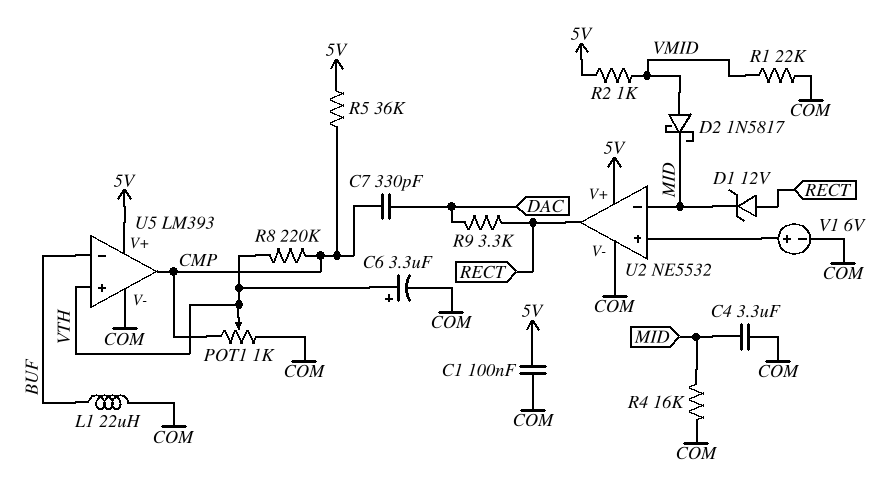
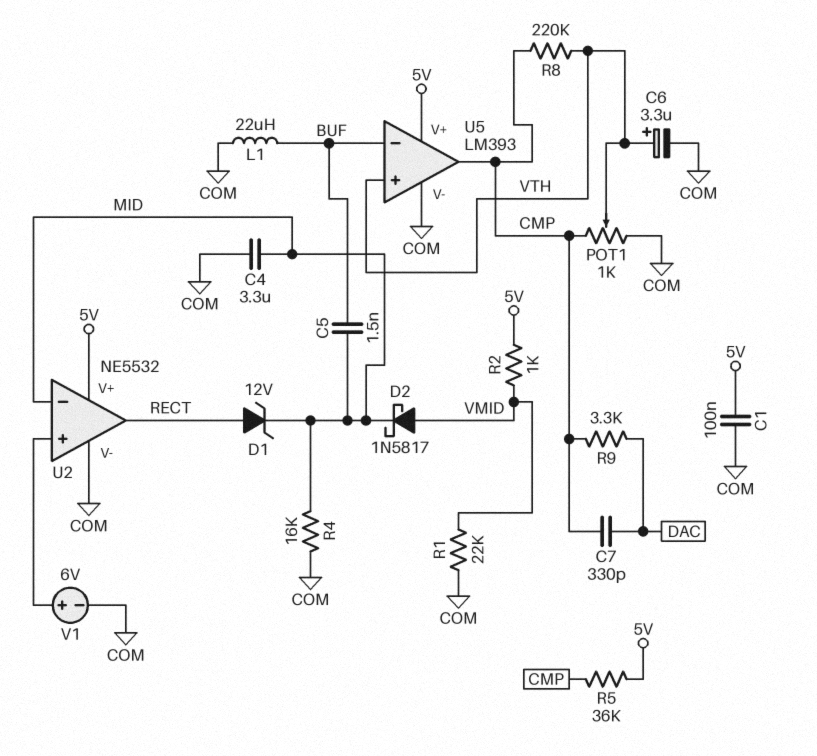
C5: none -> 1.5nF (BUF, MID)
R9: 3.3k (DAC, RECT) -> 3.3k (CMP, DAC)

